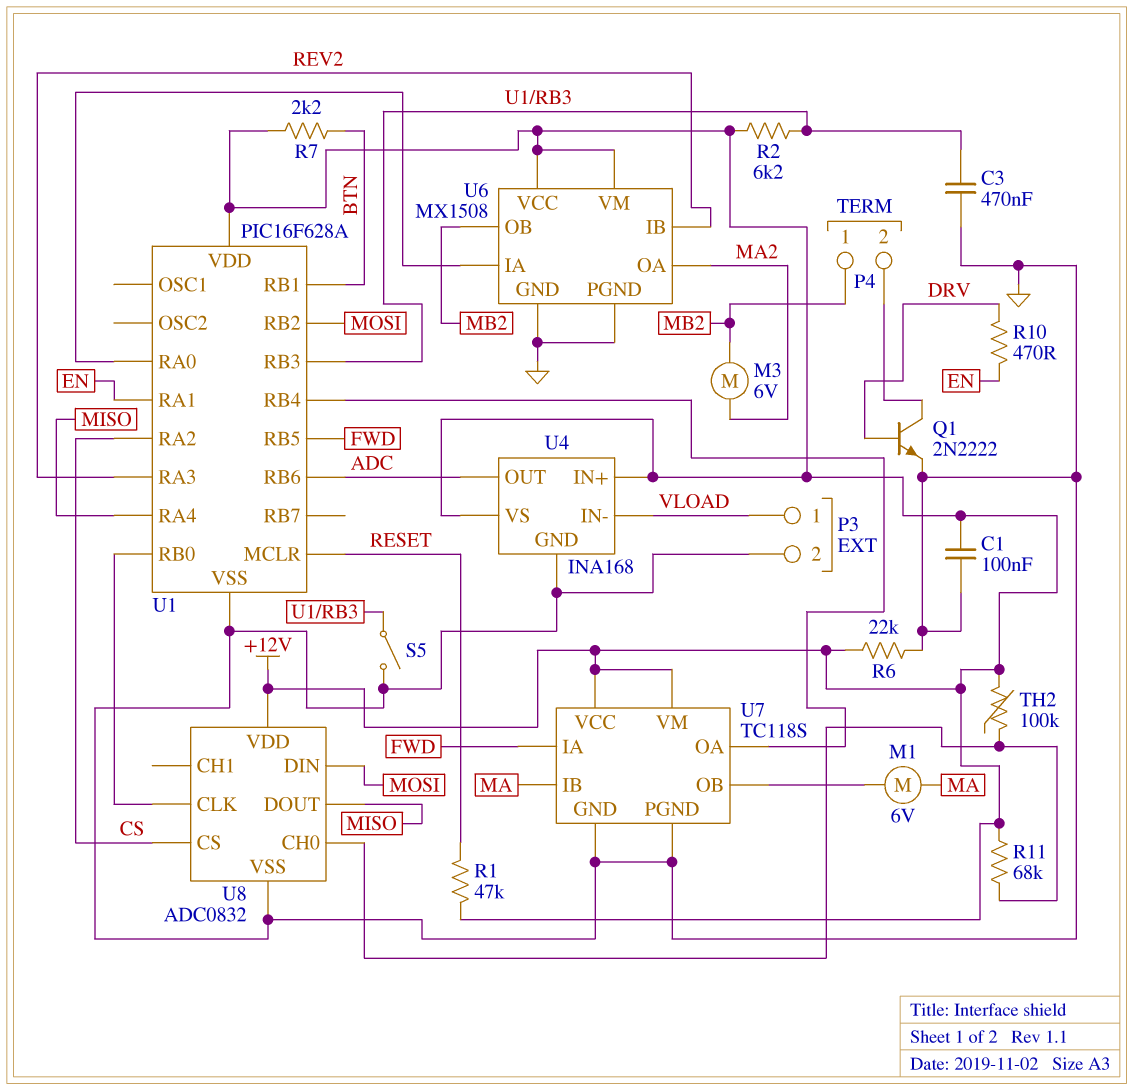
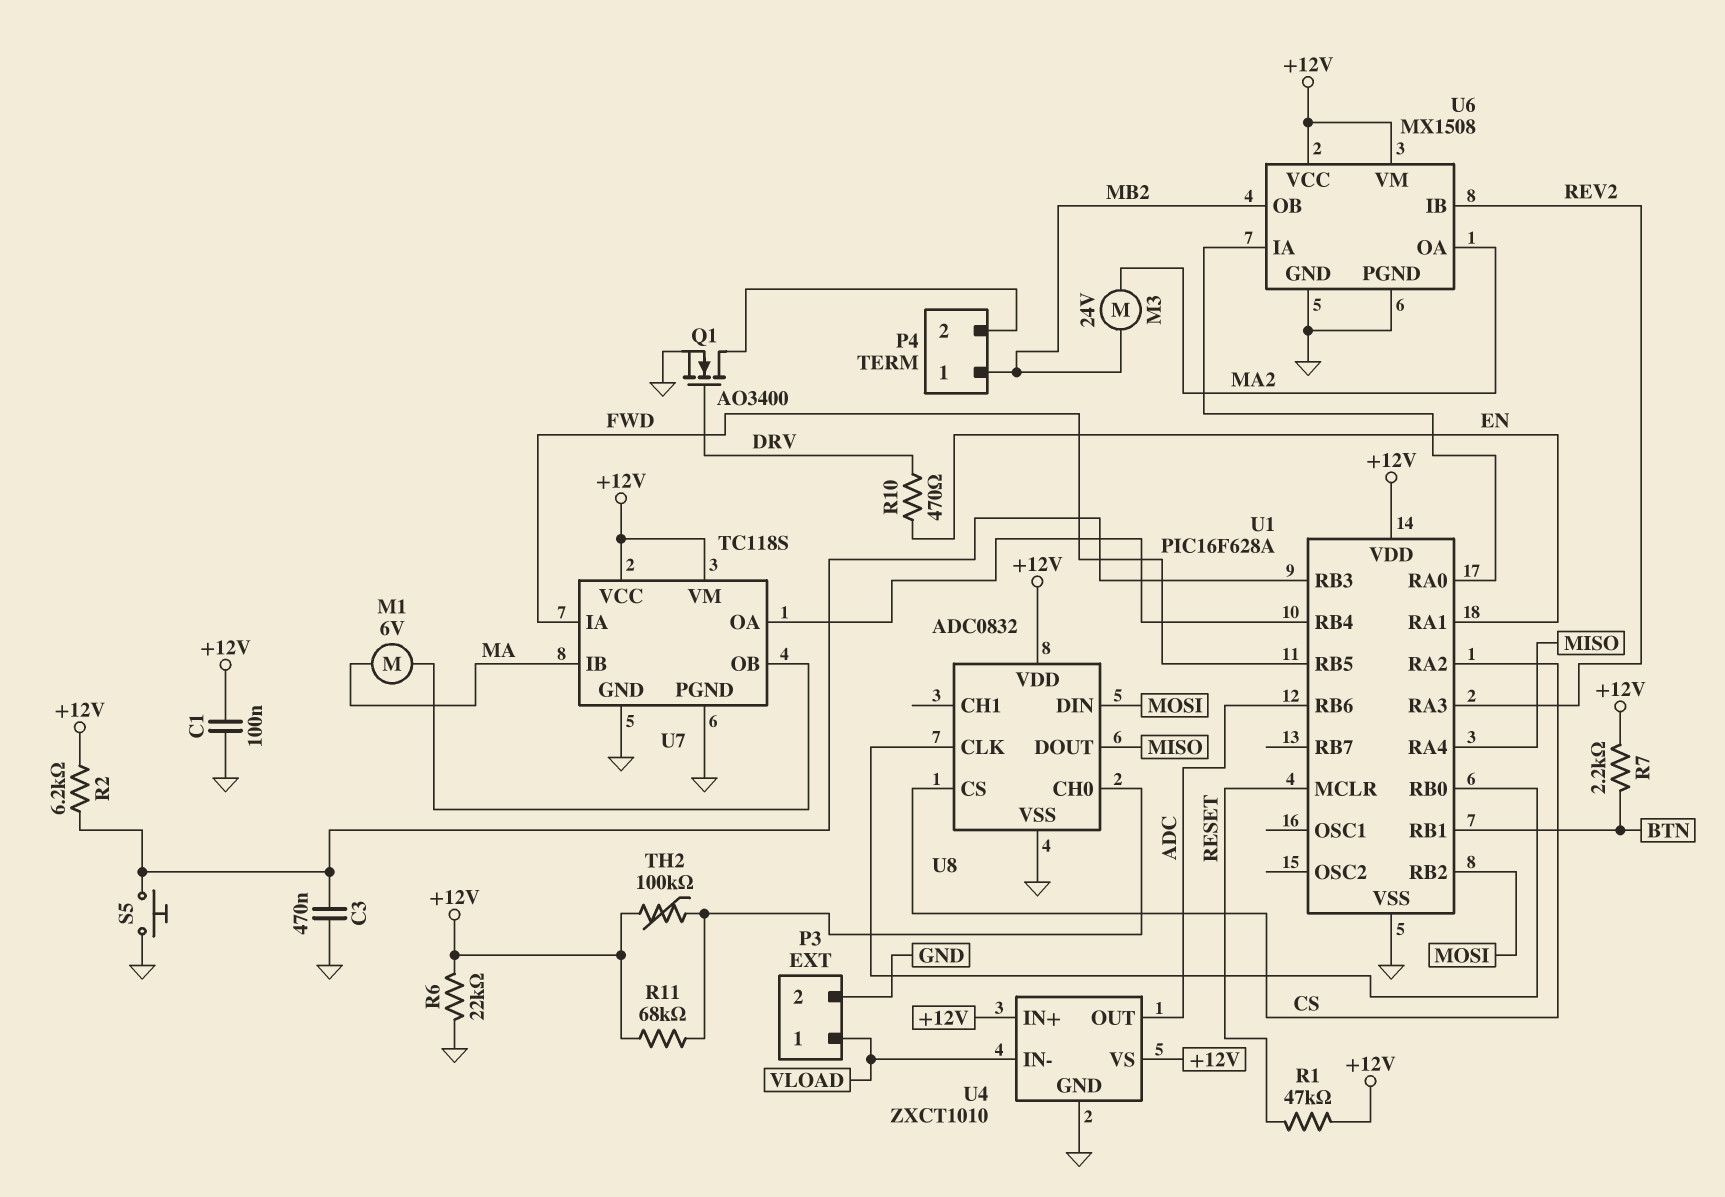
M3: motor 6V (MA2, MB2) -> motor 24V (MA2, MB2)
Q1: NPN 2N2222 (B DRV, C P4/2, E GND) -> NMOS AO3400 (G DRV, D P4/2, S GND)
S5: switch (GND, U1/RB3) -> button (GND, U1/RB3)
U4: INA168 -> ZXCT1010

